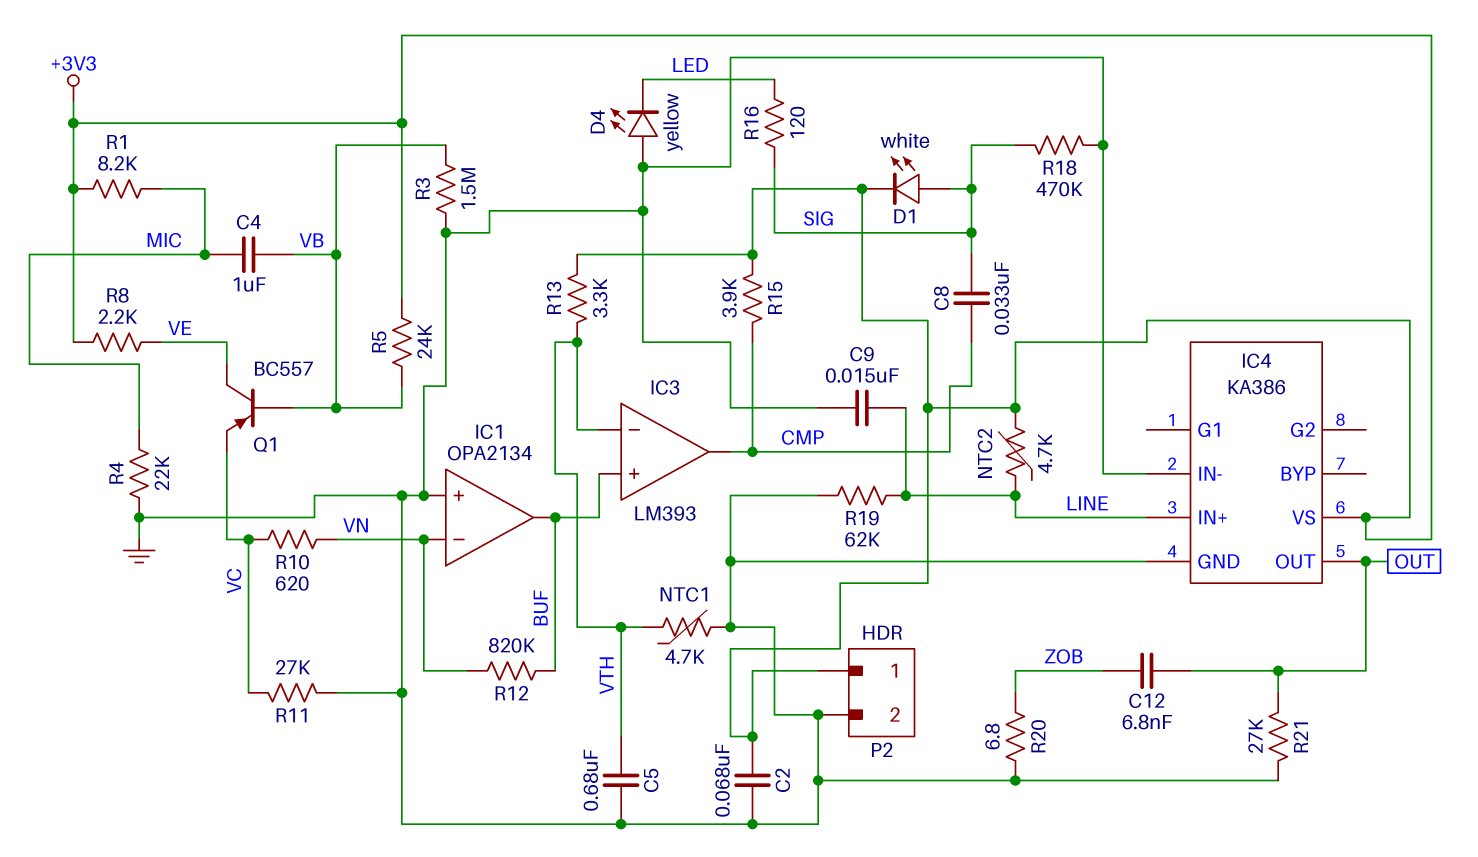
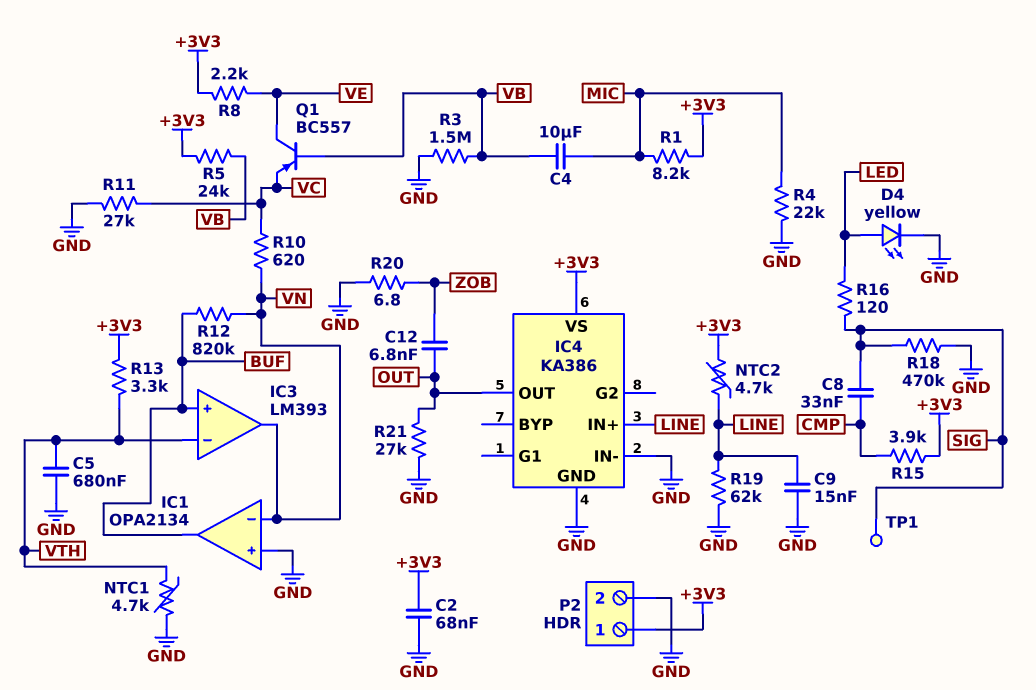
C4: 1uF (MIC, VB) -> 10uF (MIC, VB)
D1: LED white (A SIG, K +3V3) -> none
D4: LED yellow (A GND, K LED) -> LED yellow (A LED, K GND)
IC3 pin out: CMP -> VN
TP1: none -> test point (SIG)

